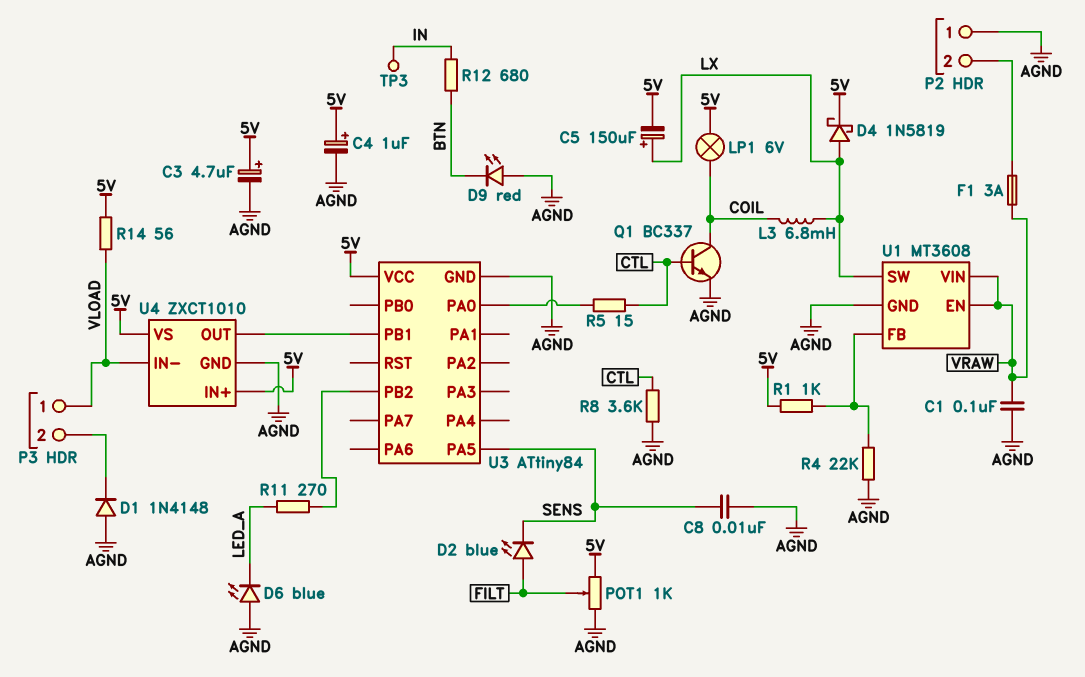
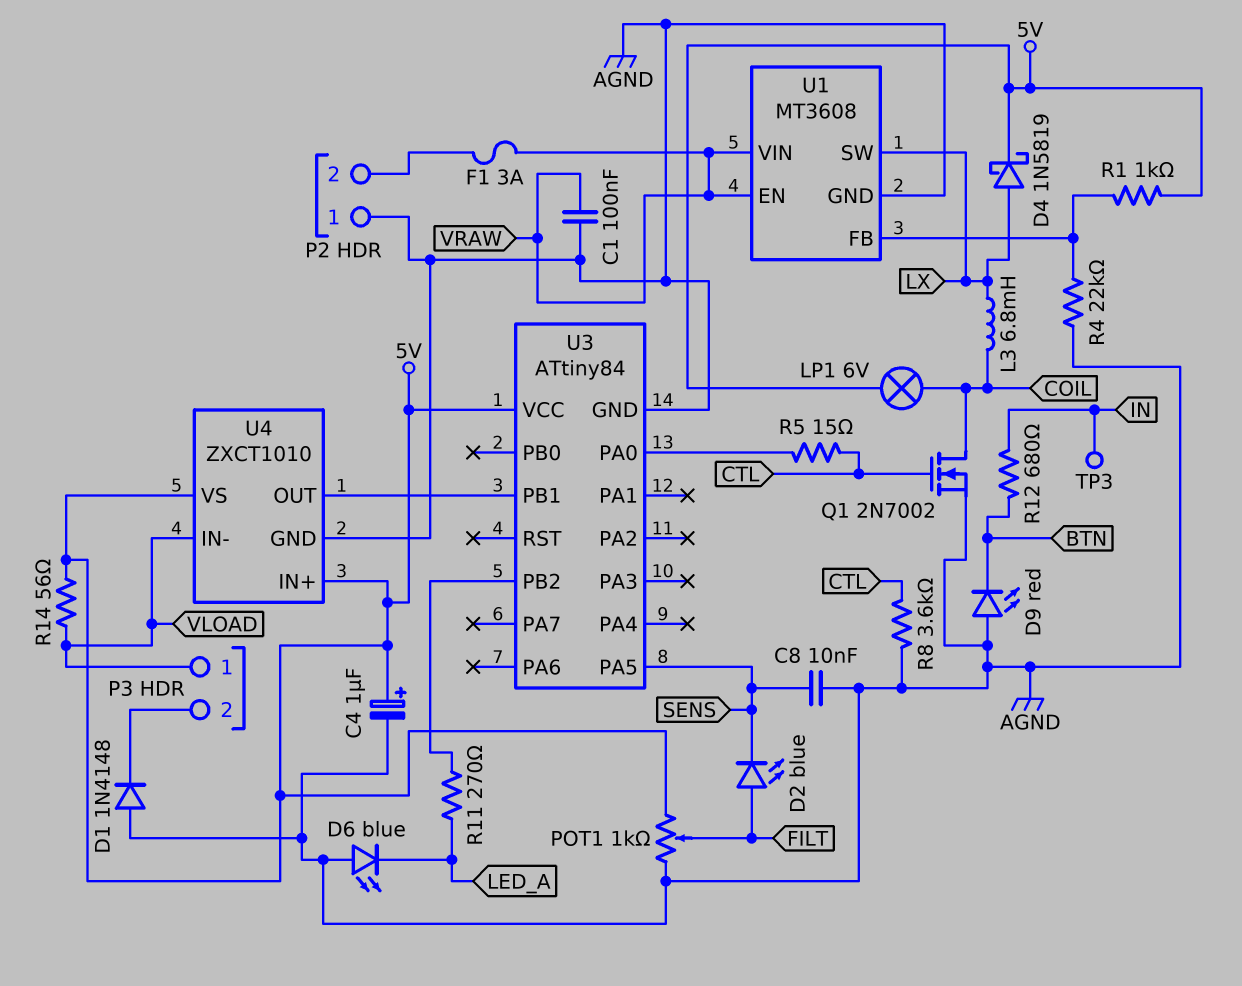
C3: 4.7uF (plus 5V, minus AGND) -> none
C5: 150uF (plus LX, minus 5V) -> none
Q1: NPN BC337 (B CTL, C COIL, E AGND) -> NMOS 2N7002 (G CTL, D COIL, S AGND)

